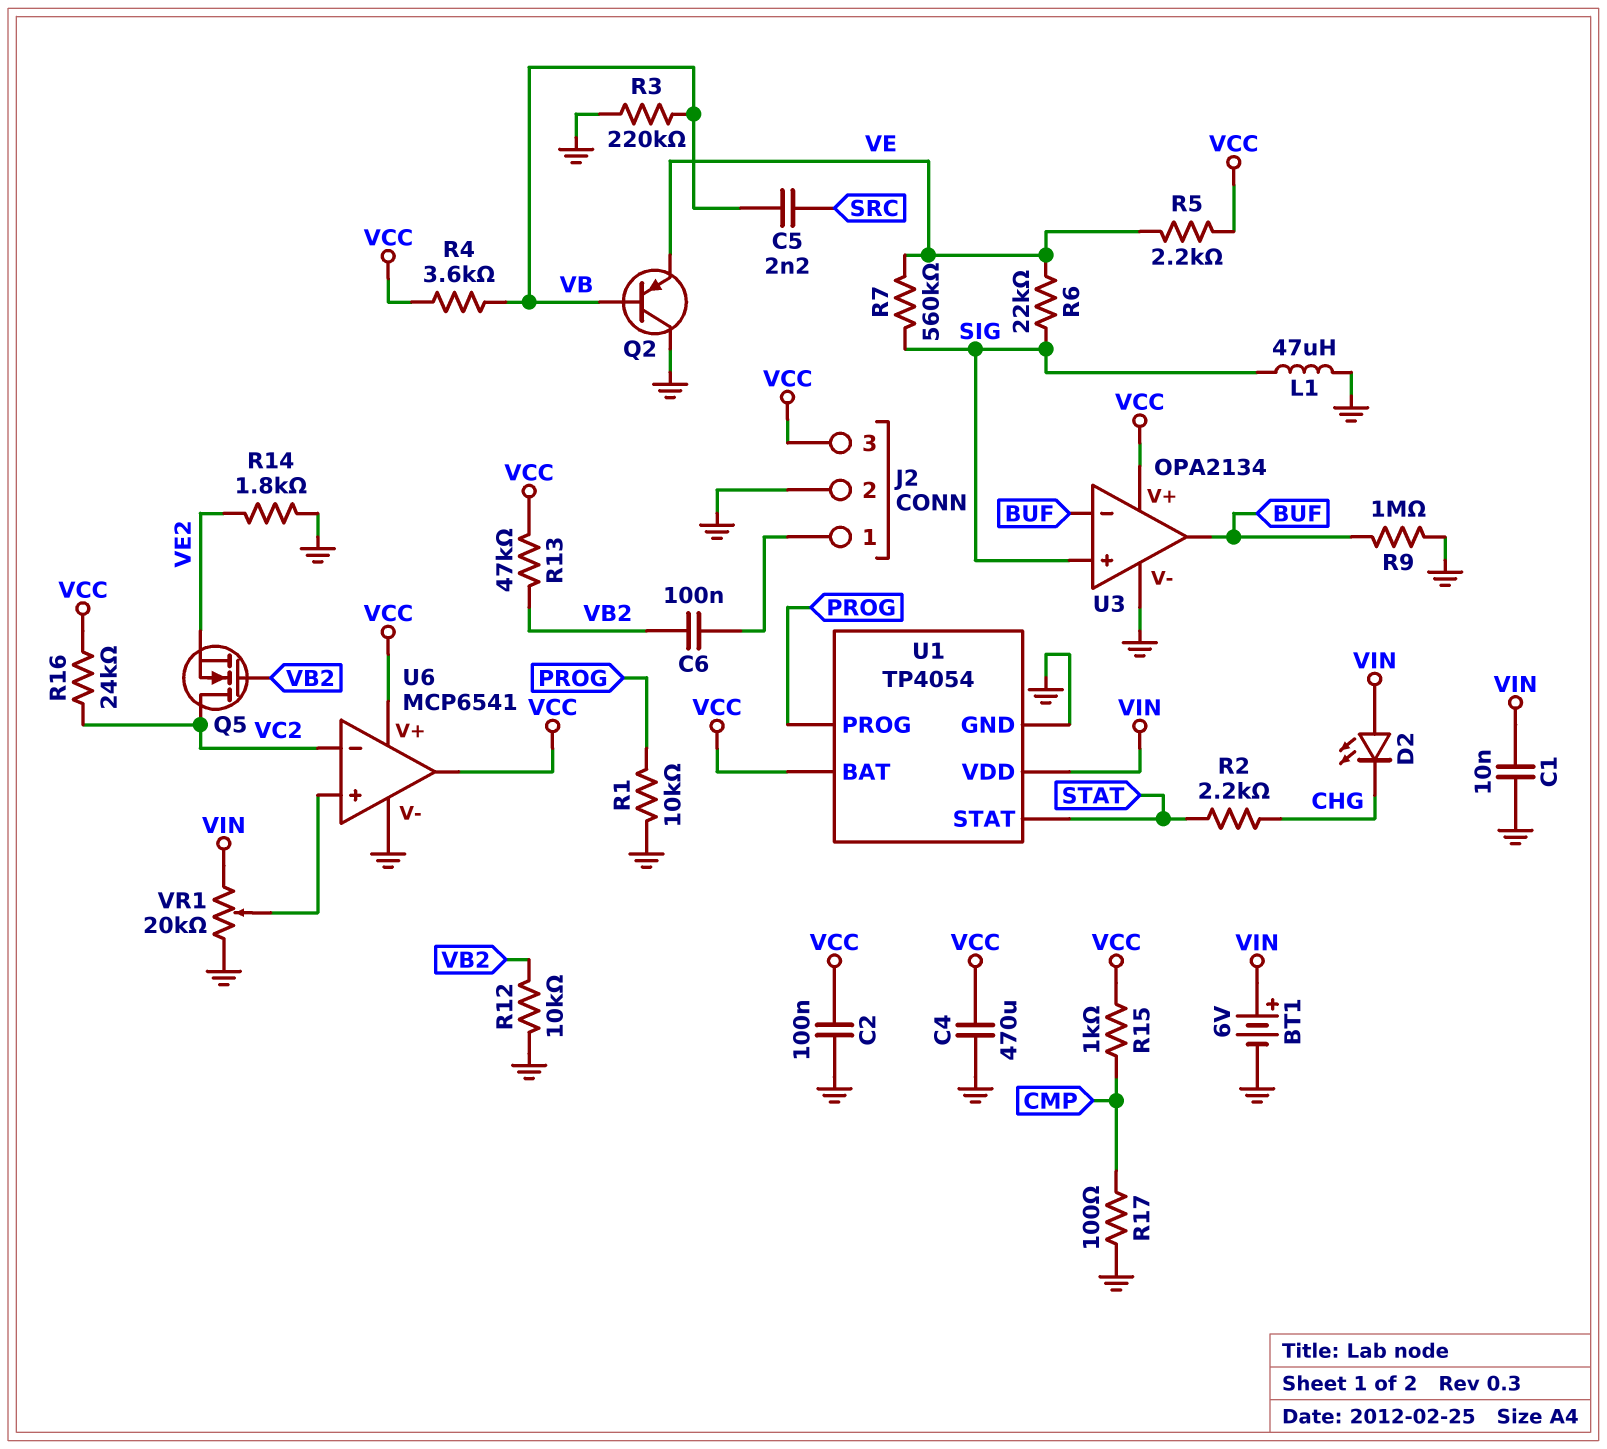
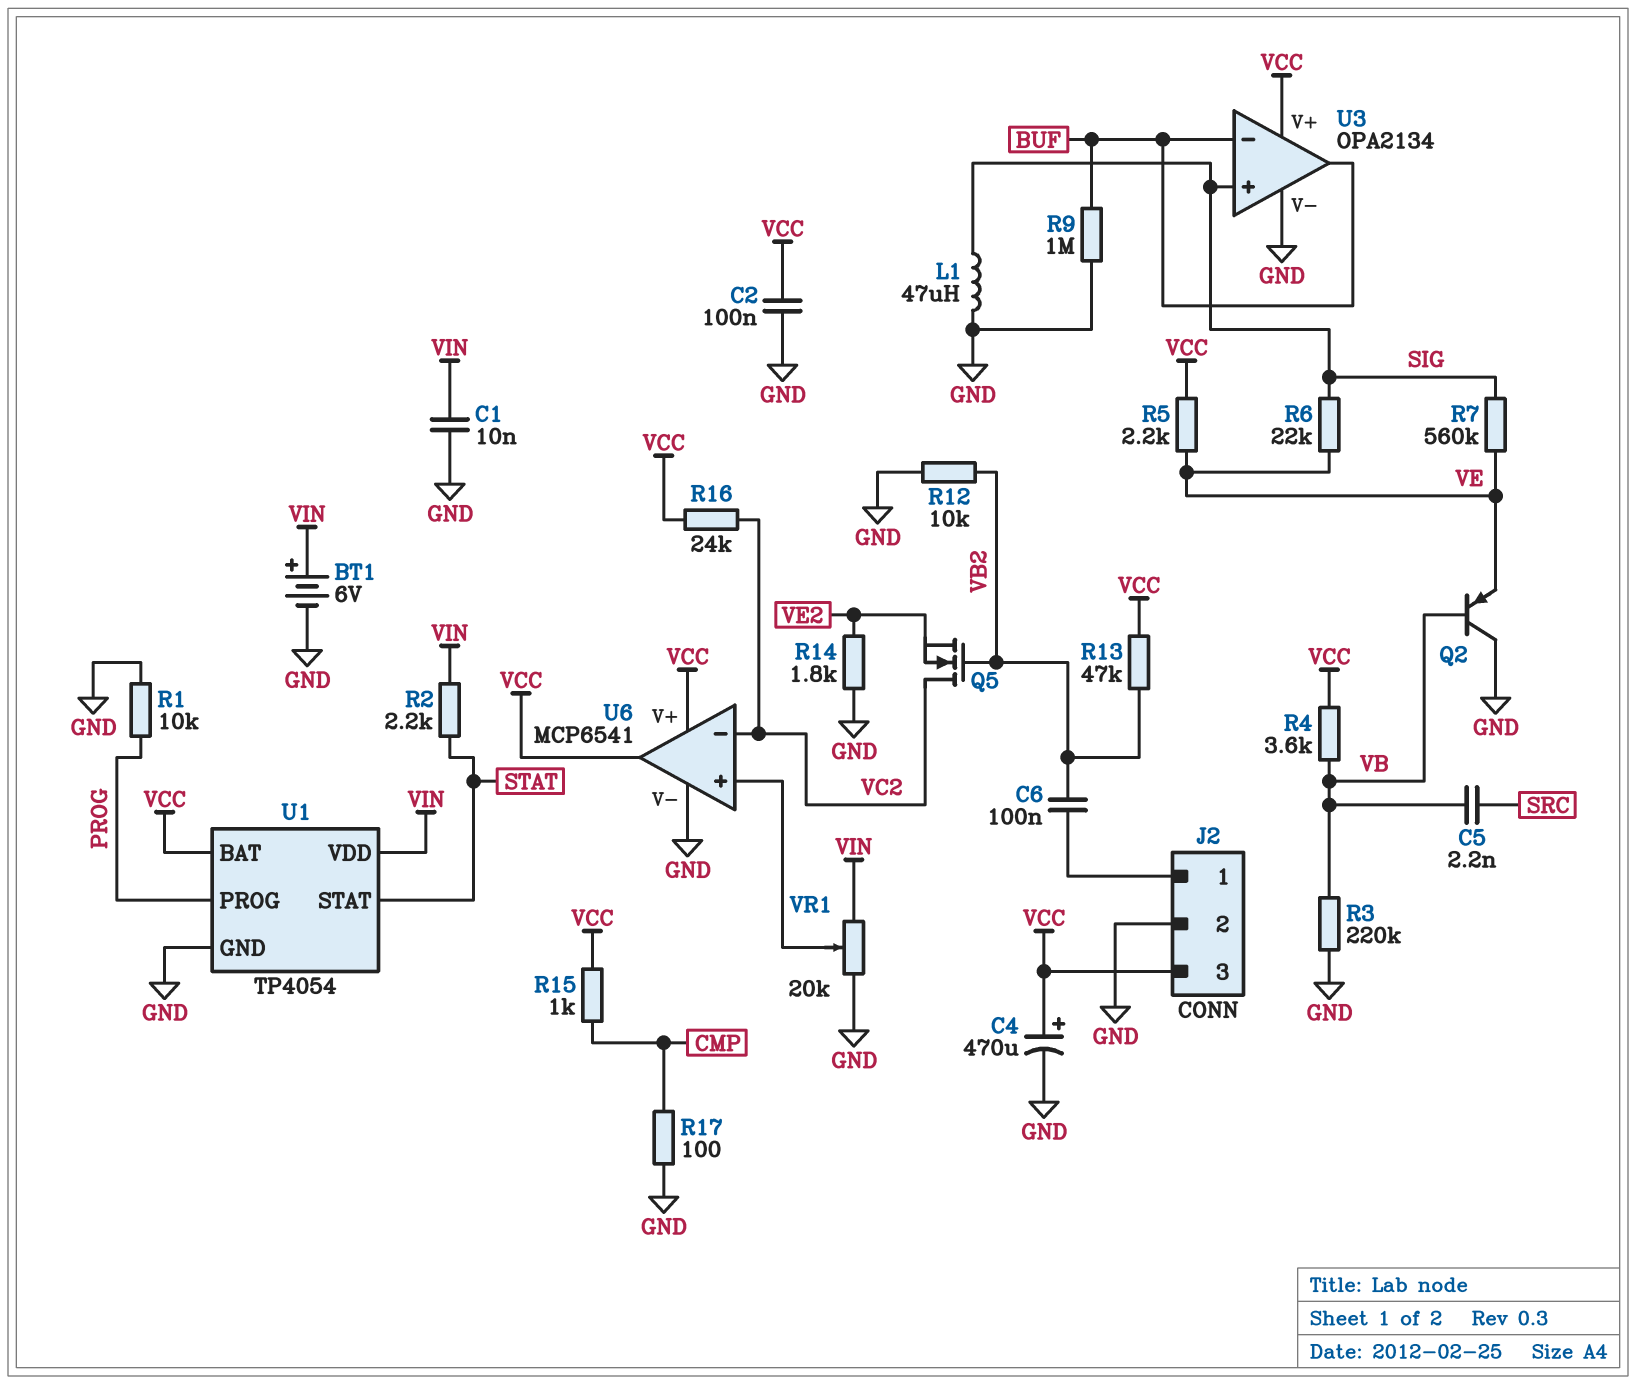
C4: 470uF (GND, VCC) -> 470uF (plus VCC, minus GND)
D2: LED (A VIN, K CHG) -> none
R2: 2.2k (CHG, STAT) -> 2.2k (STAT, VIN)

